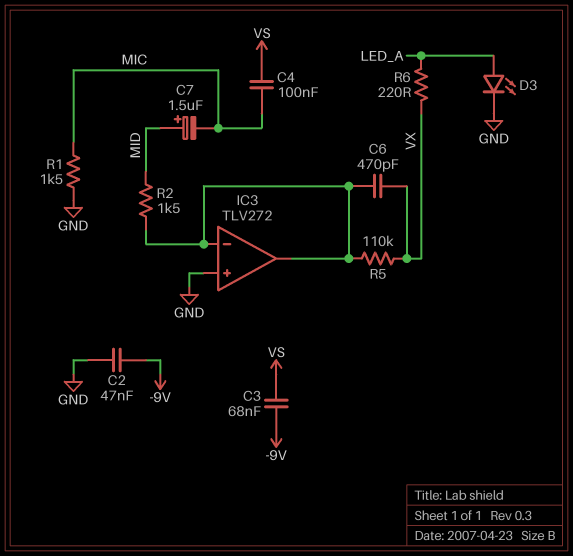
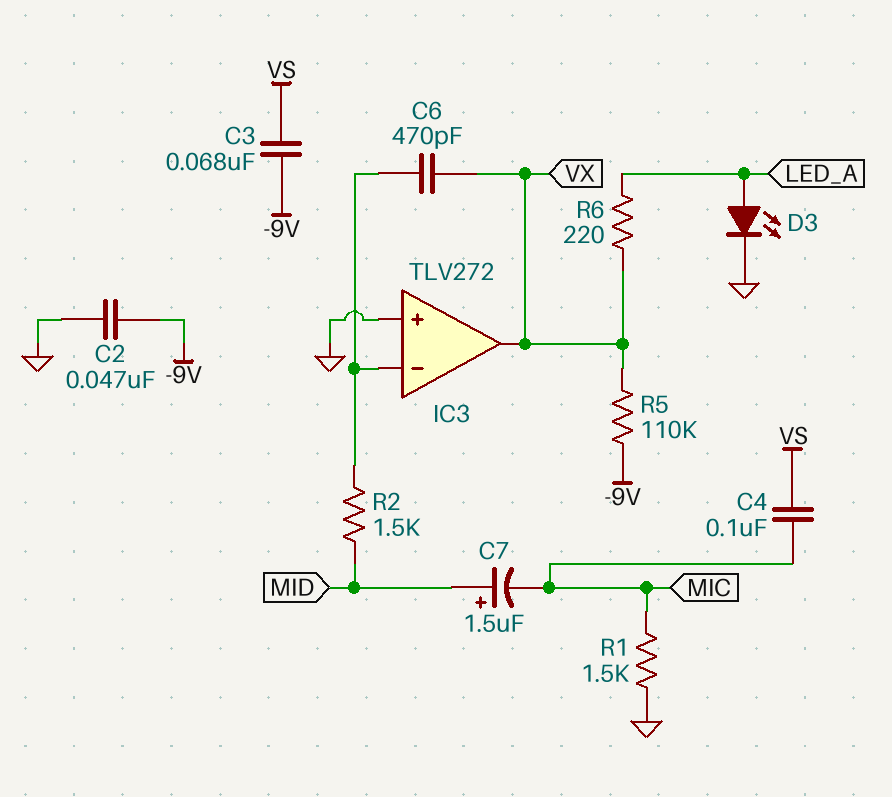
IC3 pin out: IC3/in- -> VX
R5: 110k (IC3/in-, VX) -> 110k (-9V, VX)

